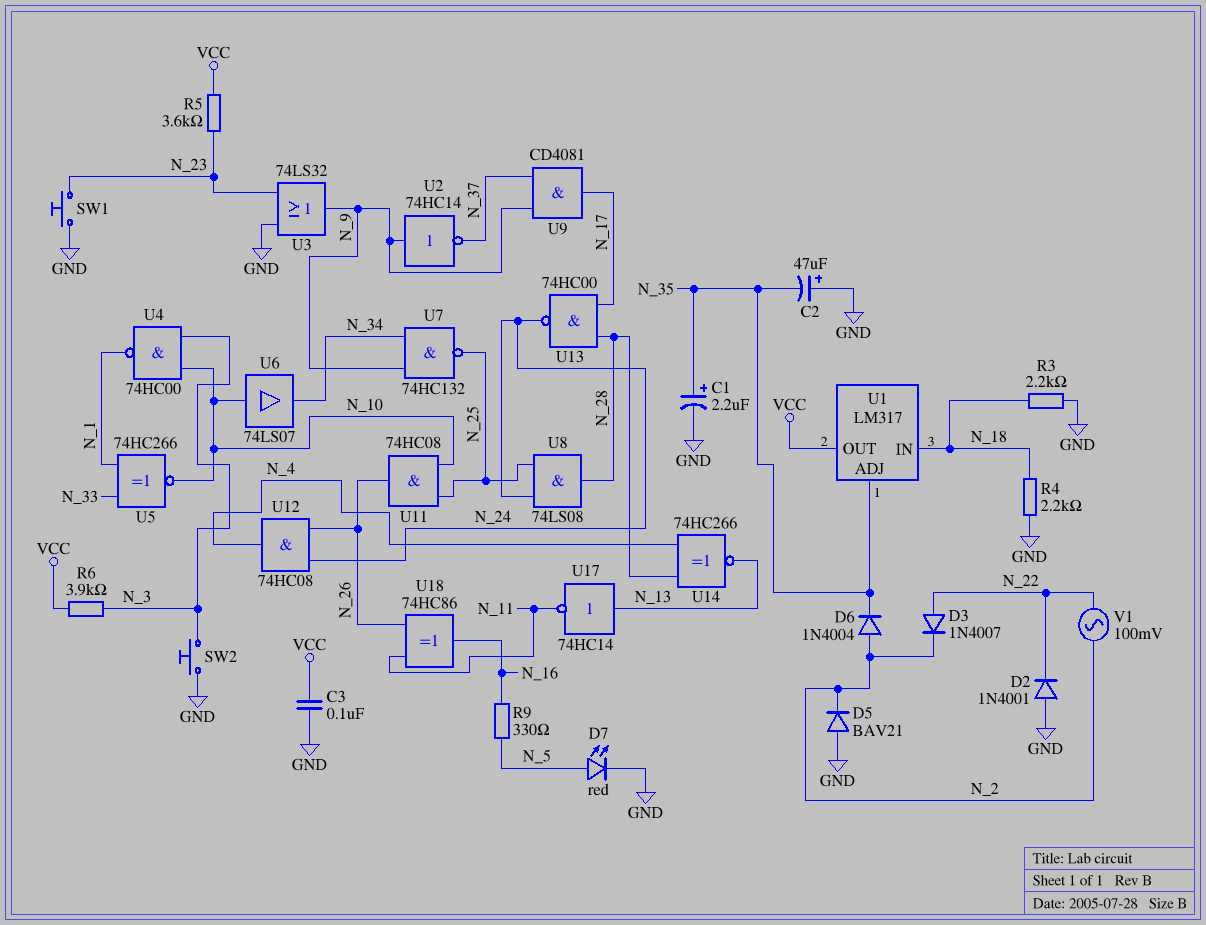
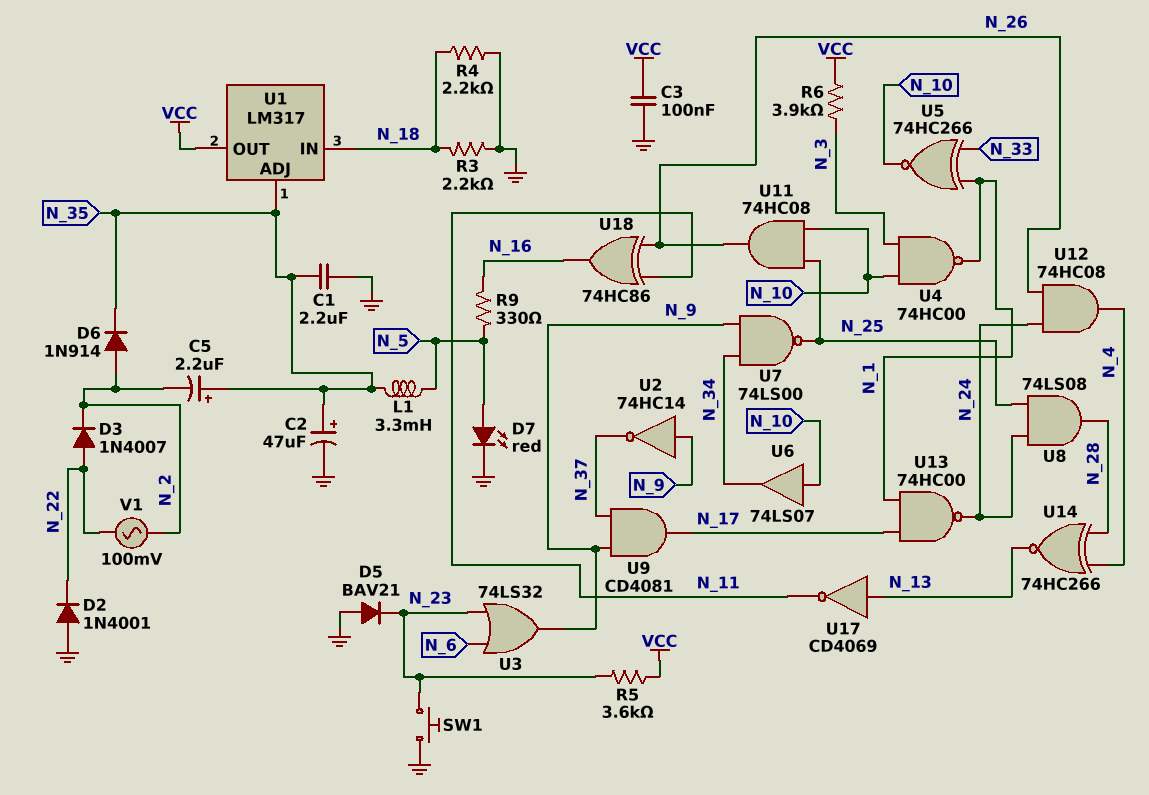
C1: 2.2uF (plus N_35, minus GND) -> 2.2uF (GND, N_35)
C2: 47uF (plus GND, minus N_35) -> 47uF (plus N_35, minus GND)
C5: none -> 2.2uF (plus N_35, minus N_2)
D5: diode BAV21 (A GND, K N_2) -> diode BAV21 (A GND, K N_23)
D6: diode 1N4004 (A N_2, K N_35) -> diode 1N914 (A N_2, K N_35)
L1: none -> 3.3mH (N_5, N_35)
SW2: button (GND, N_3) -> none
U3: OR 74LS32 (in GND, in N_23, out N_9) -> OR 74LS32 (in N_6, in N_23, out N_9)
U7: NAND 74HC132 (in N_9, in N_34, out N_25) -> NAND 74LS00 (in N_9, in N_34, out N_25)
U13: NAND 74HC00 (in N_17, in N_28, out N_24) -> NAND 74HC00 (in N_1, in N_17, out N_24)
U17: NOT 74HC14 (in N_13, out N_11) -> NOT CD4069 (in N_13, out N_11)

